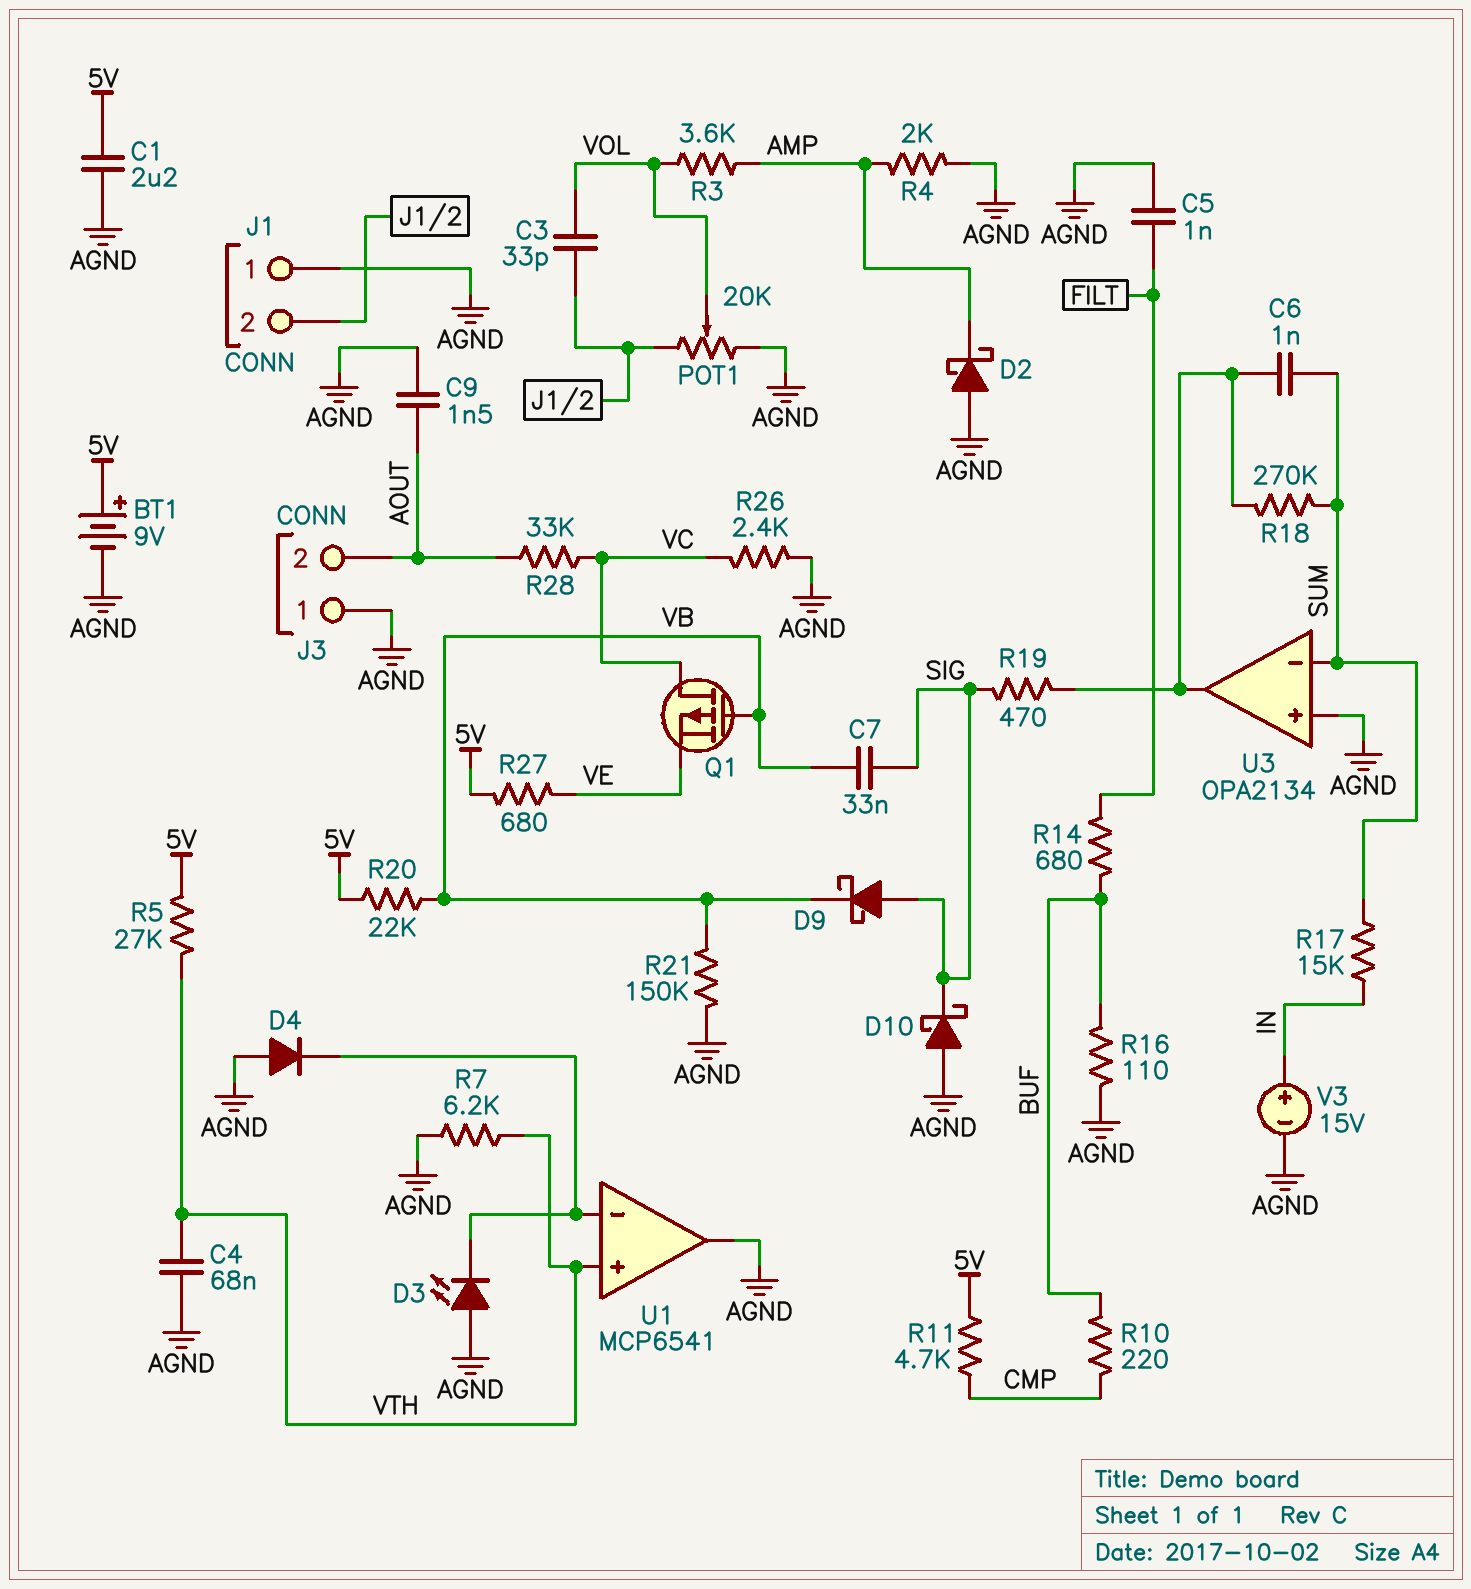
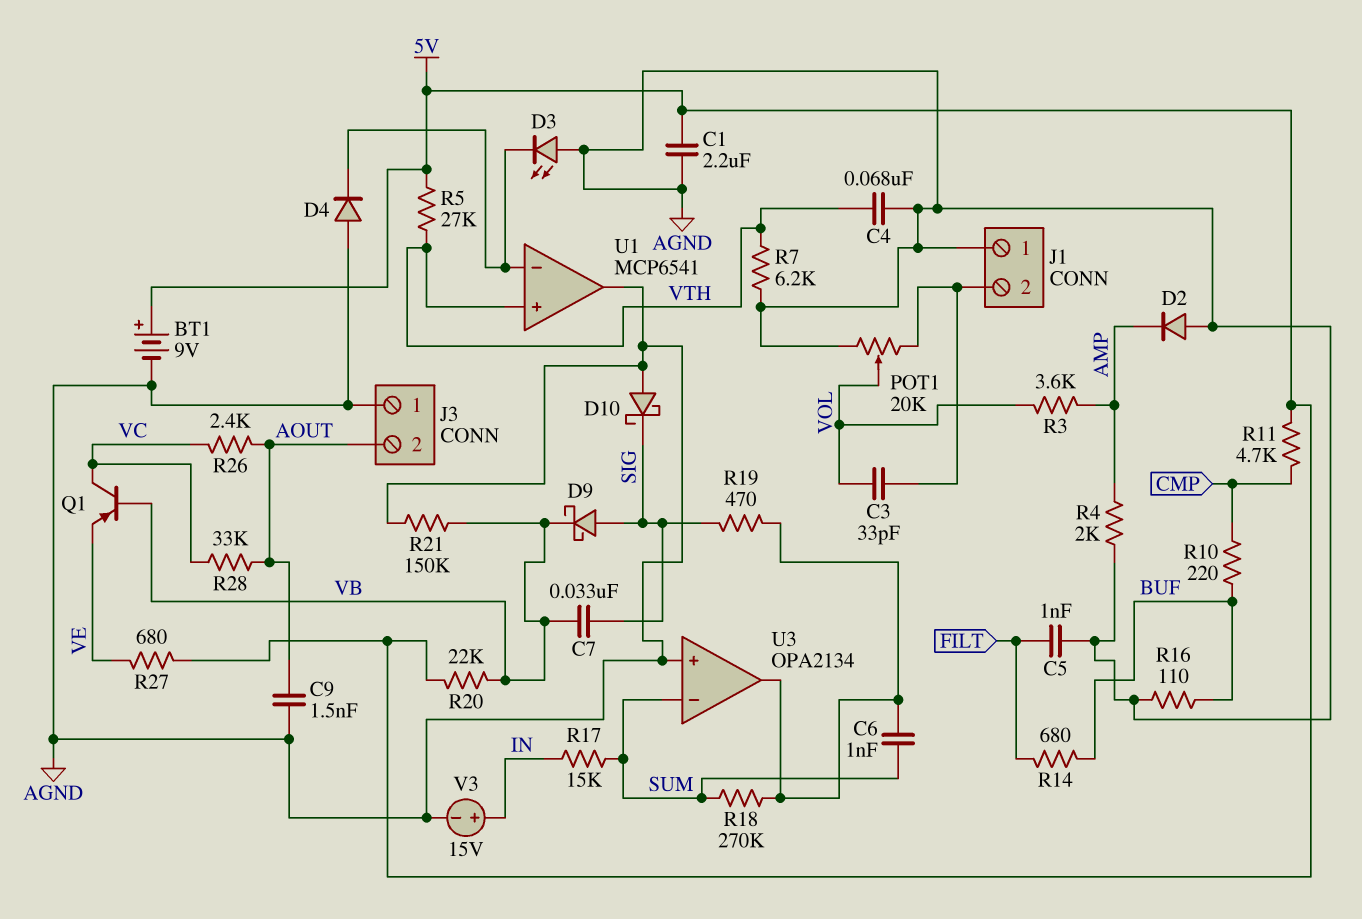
D2: schottky (A AGND, K AMP) -> diode (A AGND, K AMP)
Q1: PMOS (G VB, D VC, S VE) -> PNP (B VB, C VC, E VE)
R26: 2.4k (AGND, VC) -> 2.4k (AOUT, VC)

